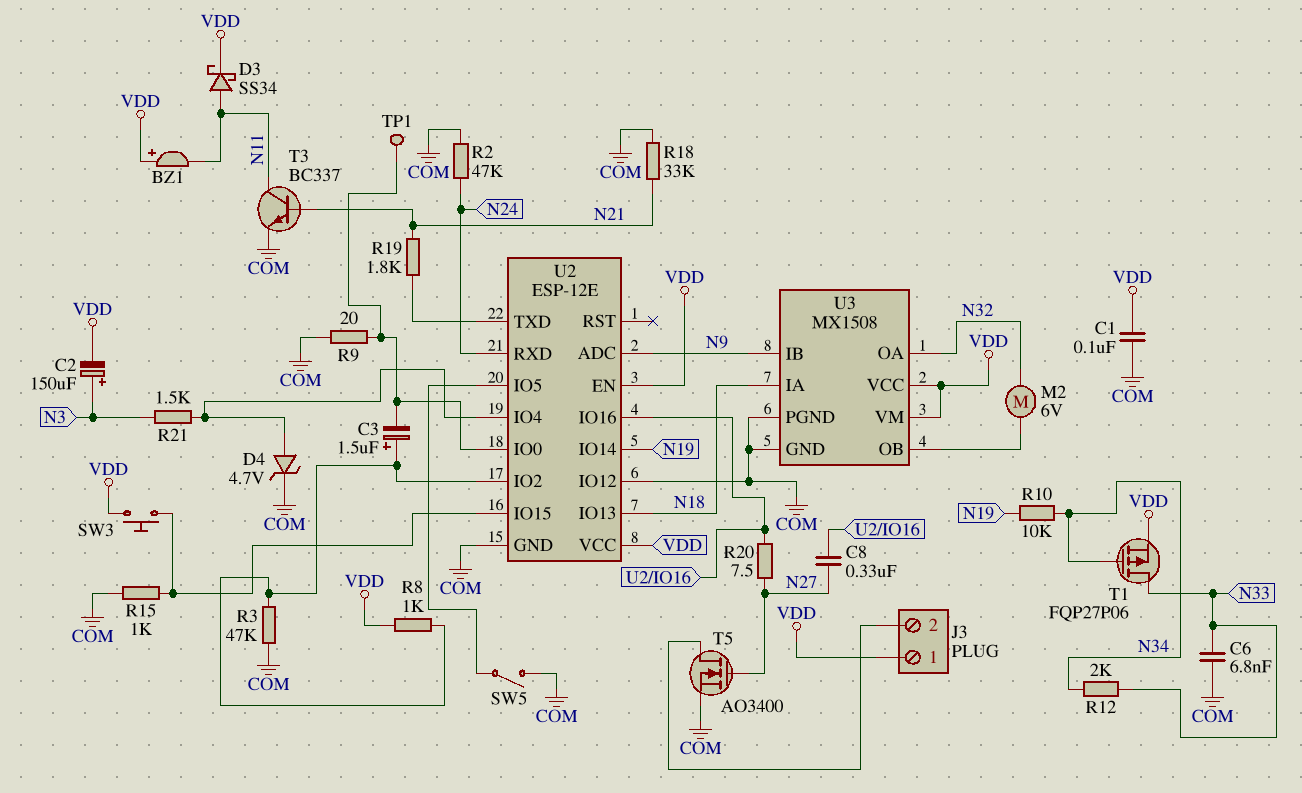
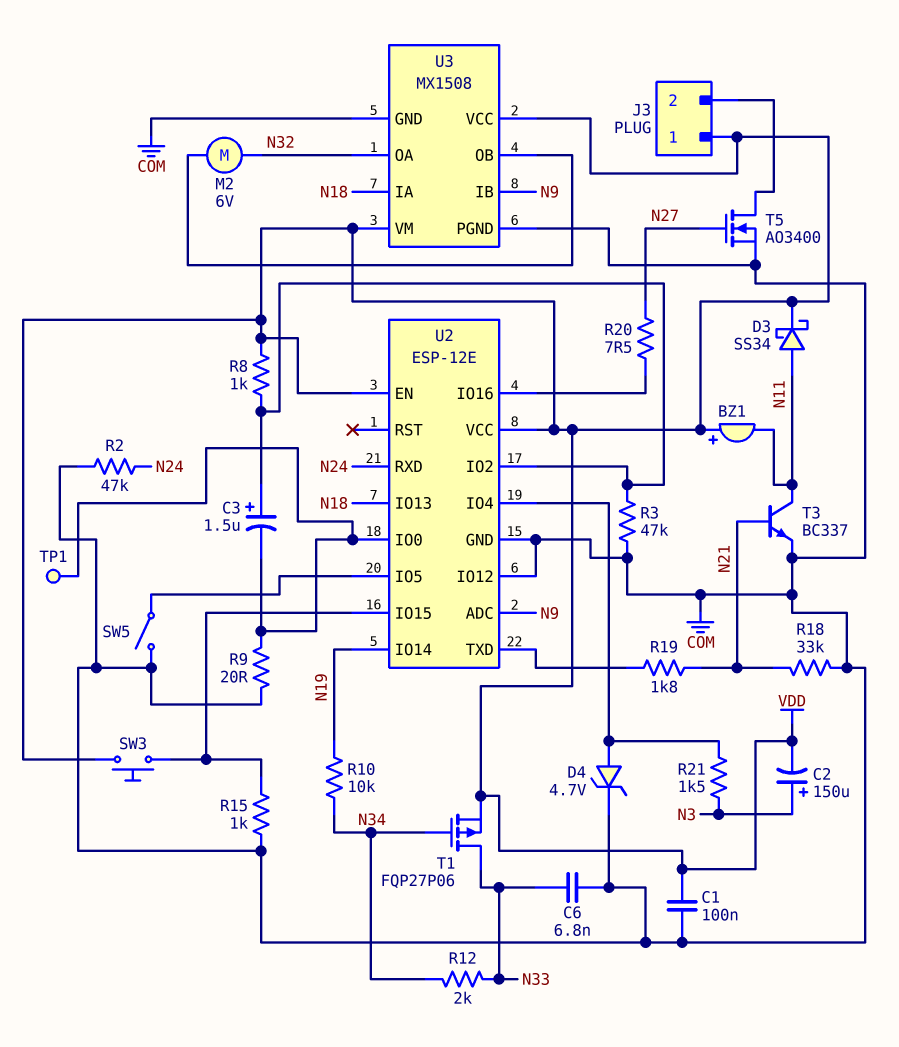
C8: 330nF (N27, U2/IO16) -> none

